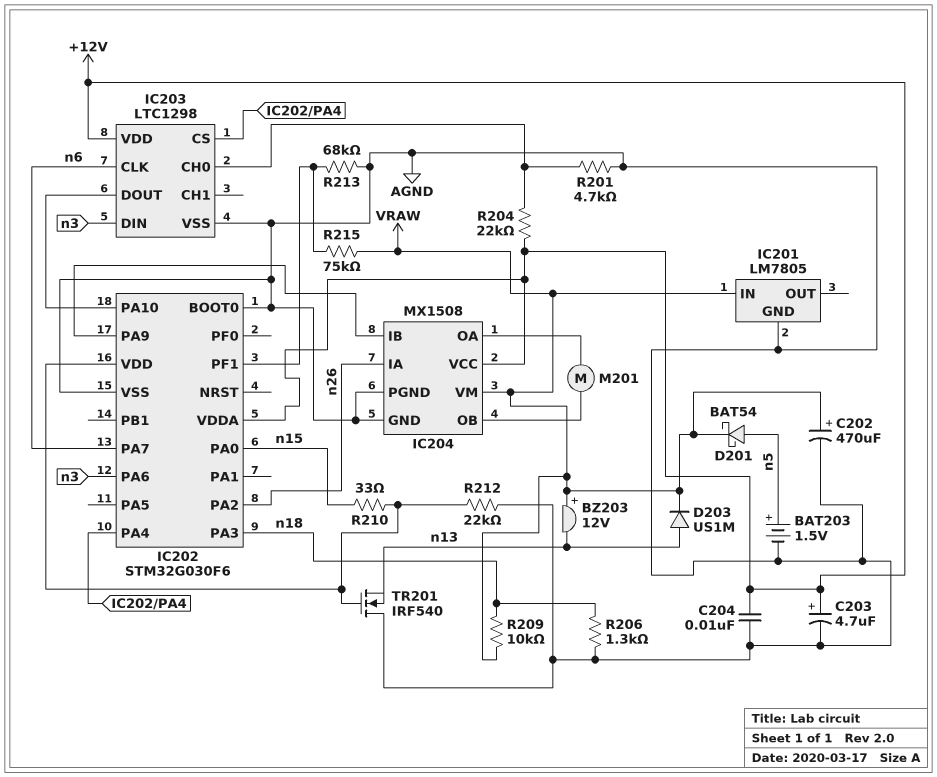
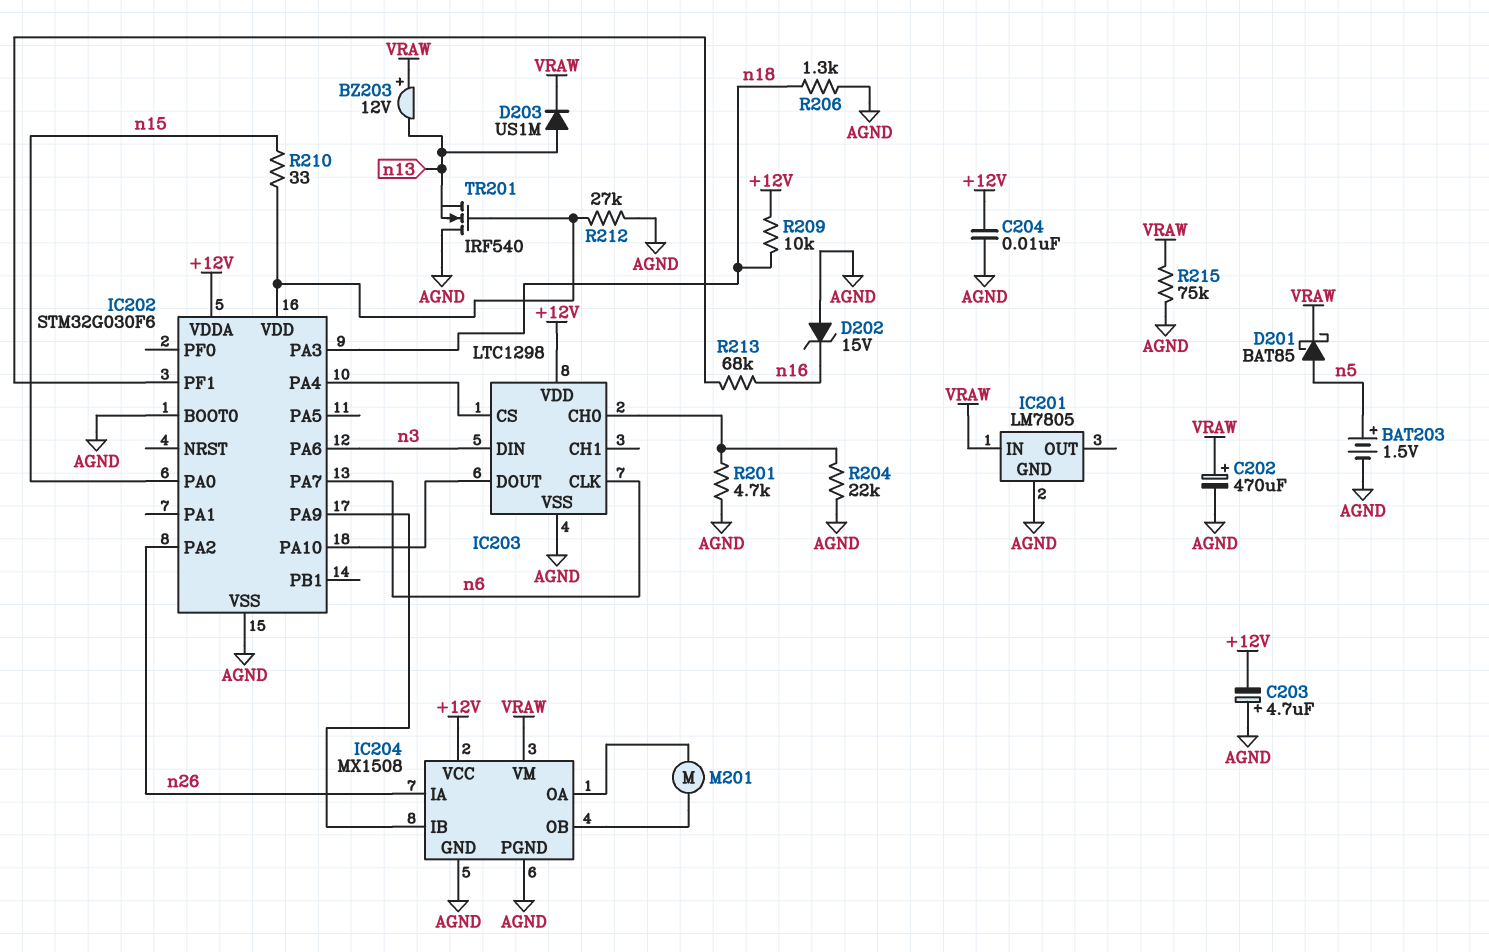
C203: 4.7uF (plus +12V, minus AGND) -> 4.7uF (plus AGND, minus +12V)
D201: schottky BAT54 (A n5, K VRAW) -> schottky BAT85 (A n5, K VRAW)
D202: none -> zener 15V (A AGND, K n16)
R204: 22k (+12V, IC203/CH0) -> 22k (AGND, IC203/CH0)
R209: 10k (VRAW, n18) -> 10k (+12V, n18)
R212: 22k (AGND, IC202/VDD) -> 27k (AGND, IC202/VDD)
R213: 68k (AGND, IC202/PF1) -> 68k (IC202/PF1, n16)
R215: 75k (IC202/PF1, VRAW) -> 75k (AGND, VRAW)

